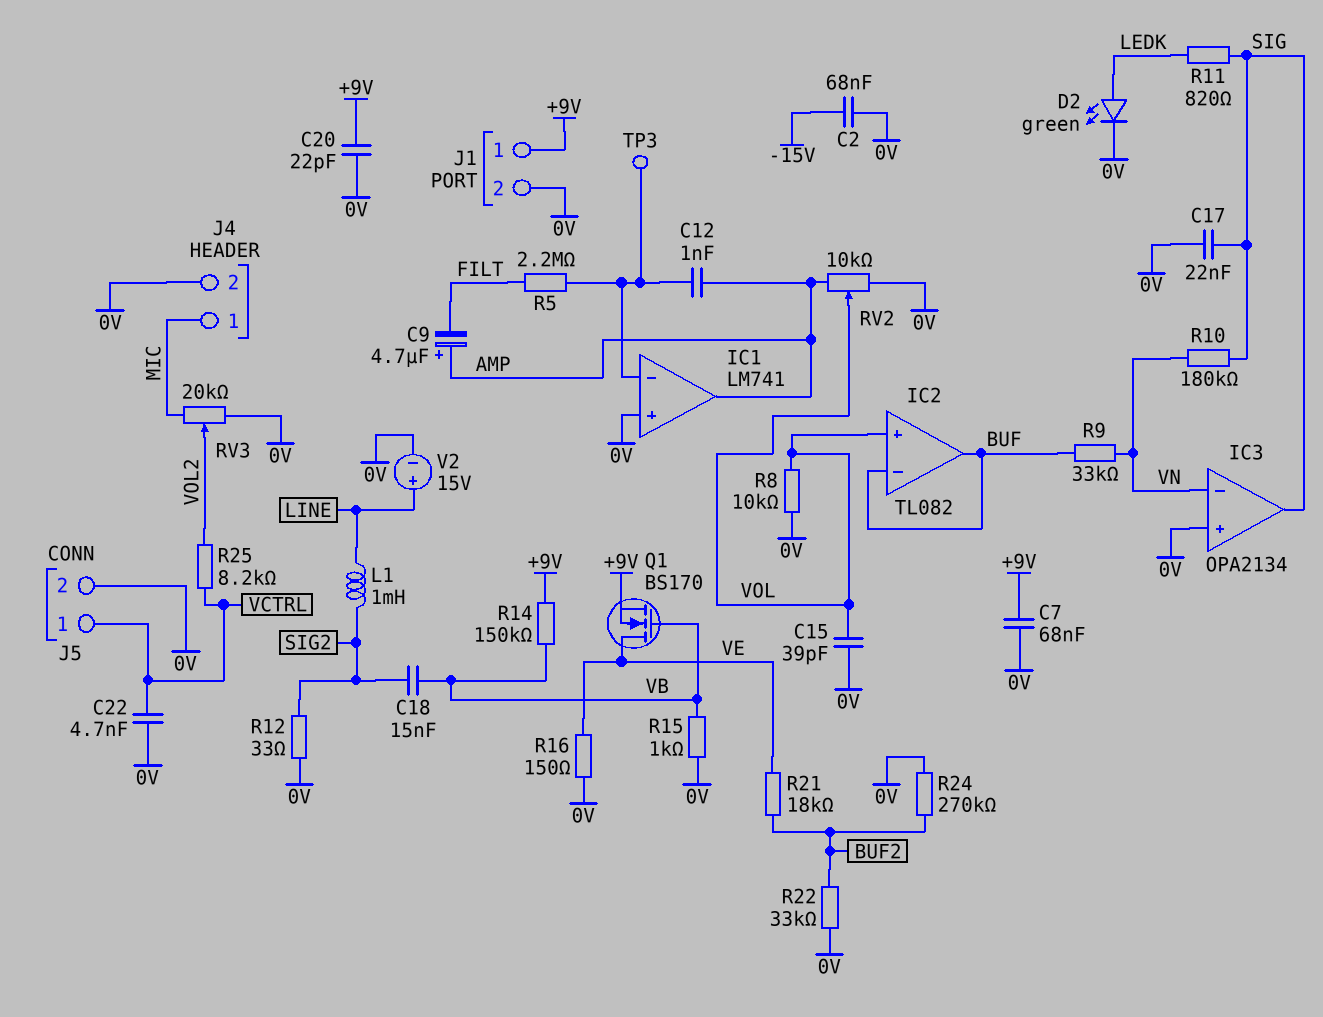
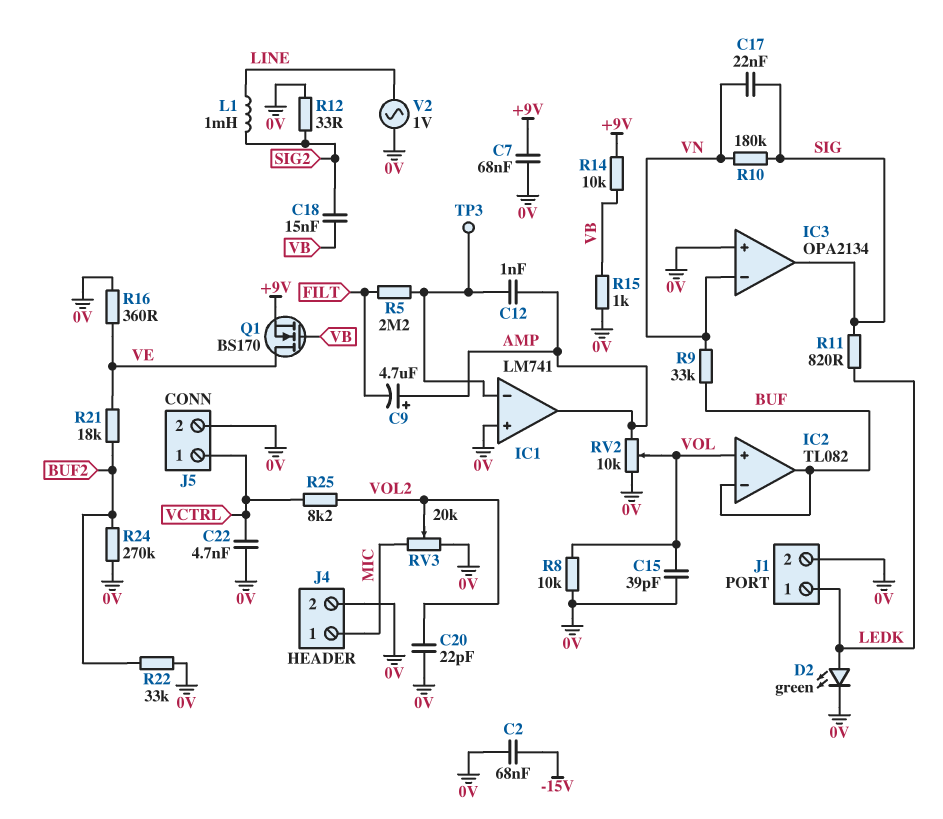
C17: 22nF (0V, SIG) -> 22nF (SIG, VN)
C20: 22pF (+9V, 0V) -> 22pF (0V, VOL2)
J1 pin 1: +9V -> LEDK
R14: 150k (+9V, VB) -> 10k (+9V, VB)
R16: 150 (0V, VE) -> 360 (0V, VE)
V2: 15V (plus LINE, minus 0V) -> AC 1V (0V, LINE)

